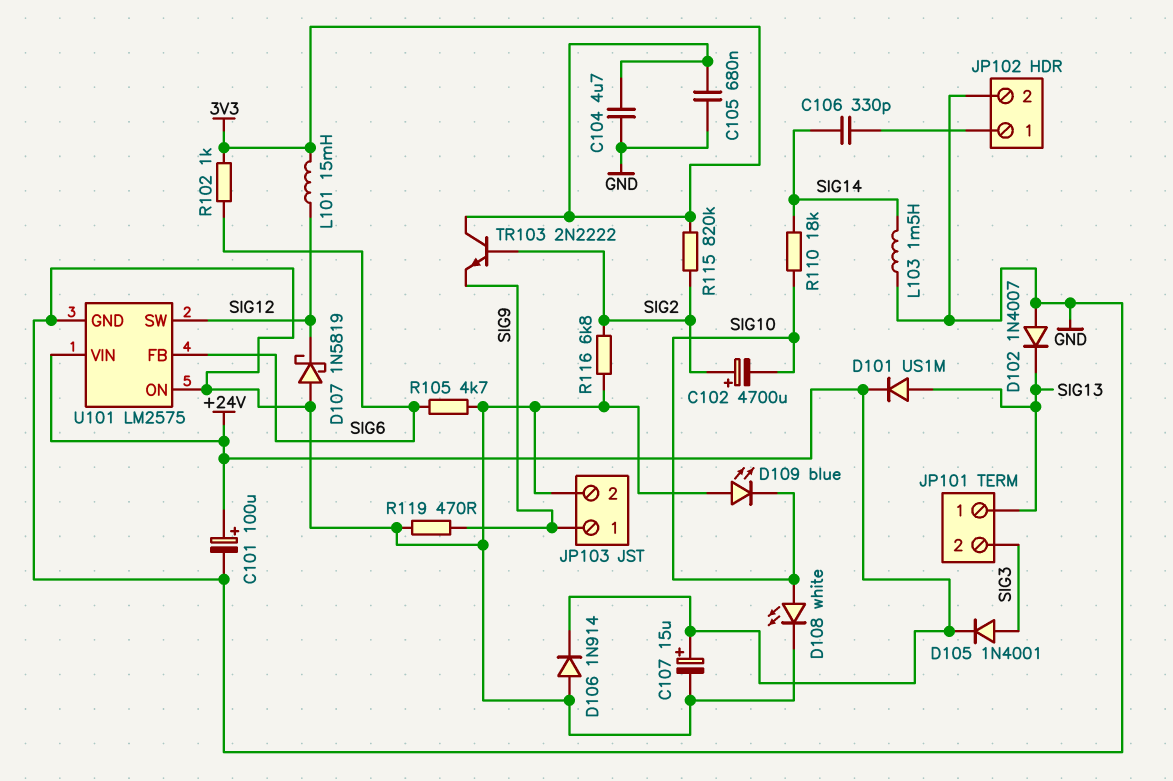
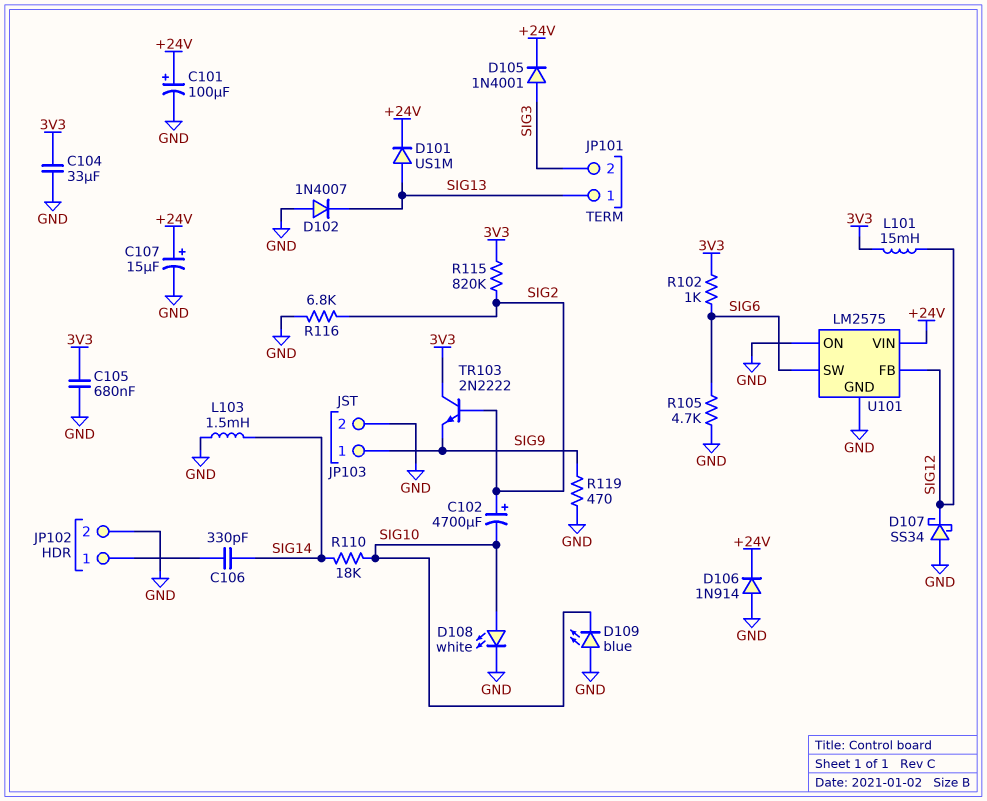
C104: 4.7uF (3V3, GND) -> 33uF (3V3, GND)
D107: schottky 1N5819 (A GND, K SIG12) -> schottky SS34 (A GND, K SIG12)
U101 pin FB: SIG6 -> SIG12
U101 pin SW: SIG12 -> SIG6

